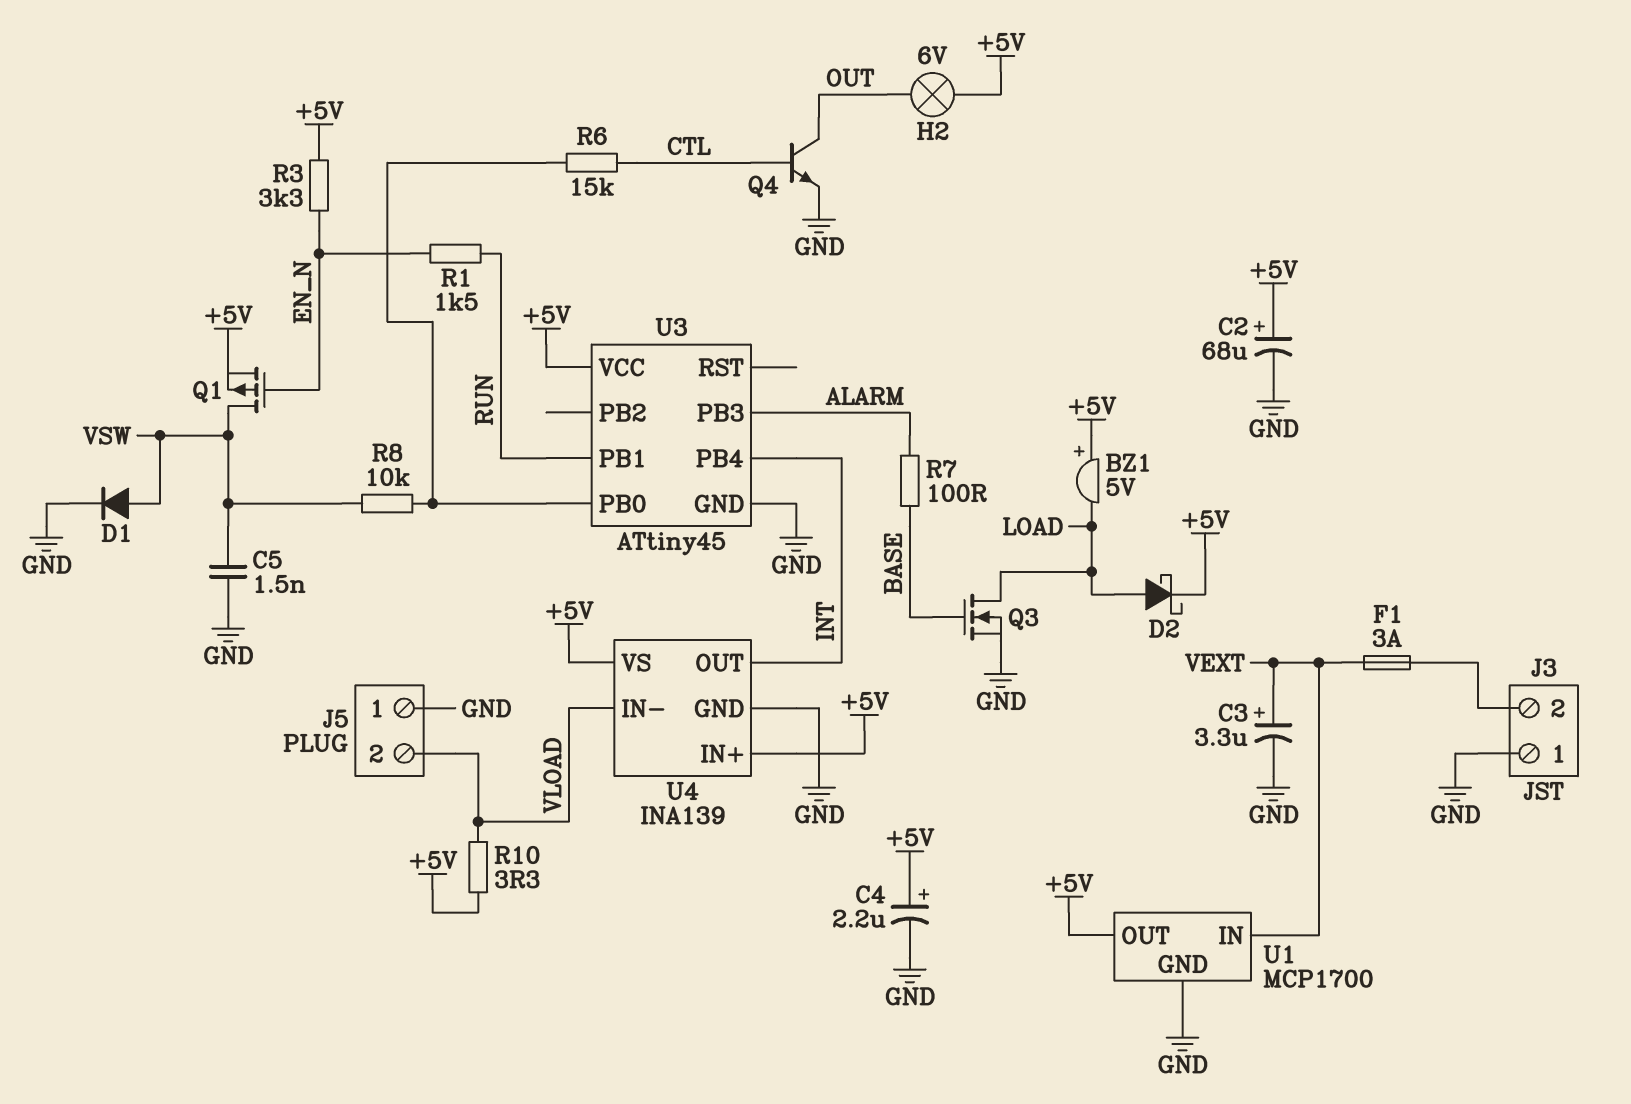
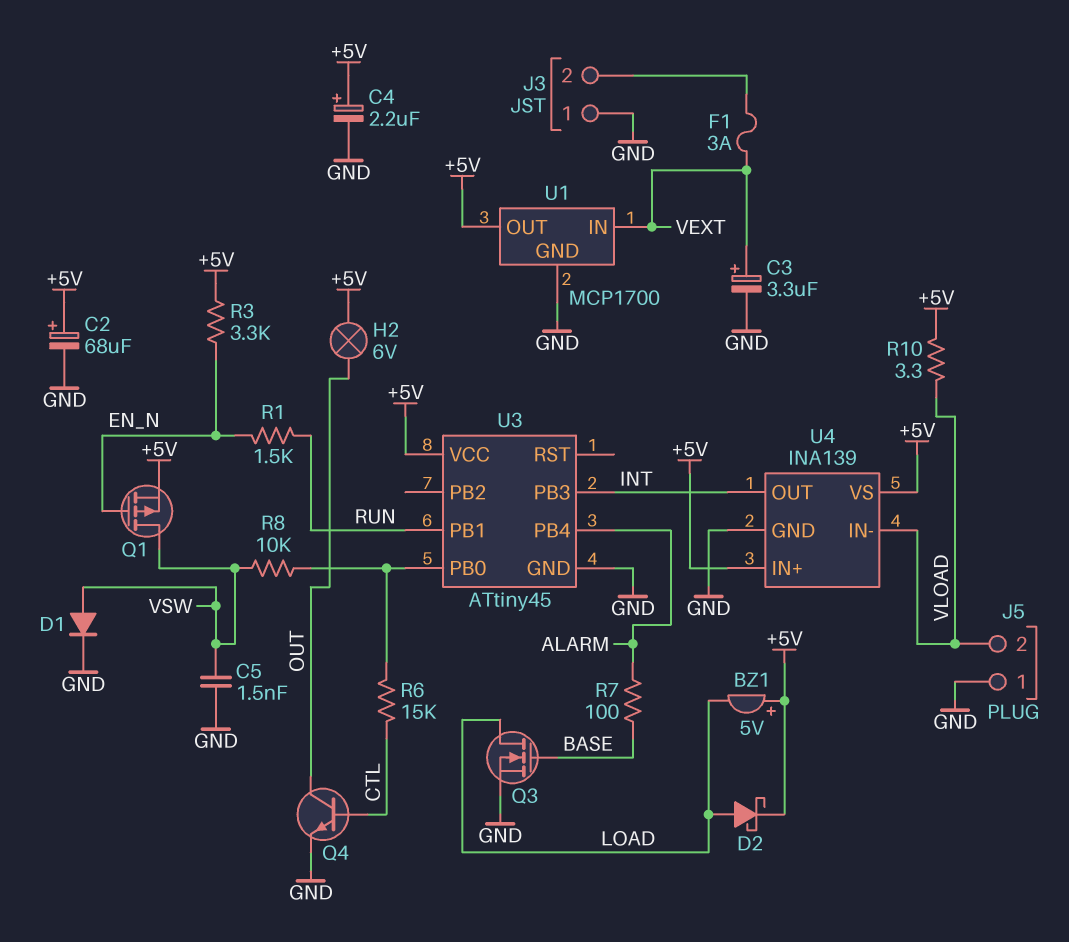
U3 pin PB3: ALARM -> INT
U3 pin PB4: INT -> ALARM

